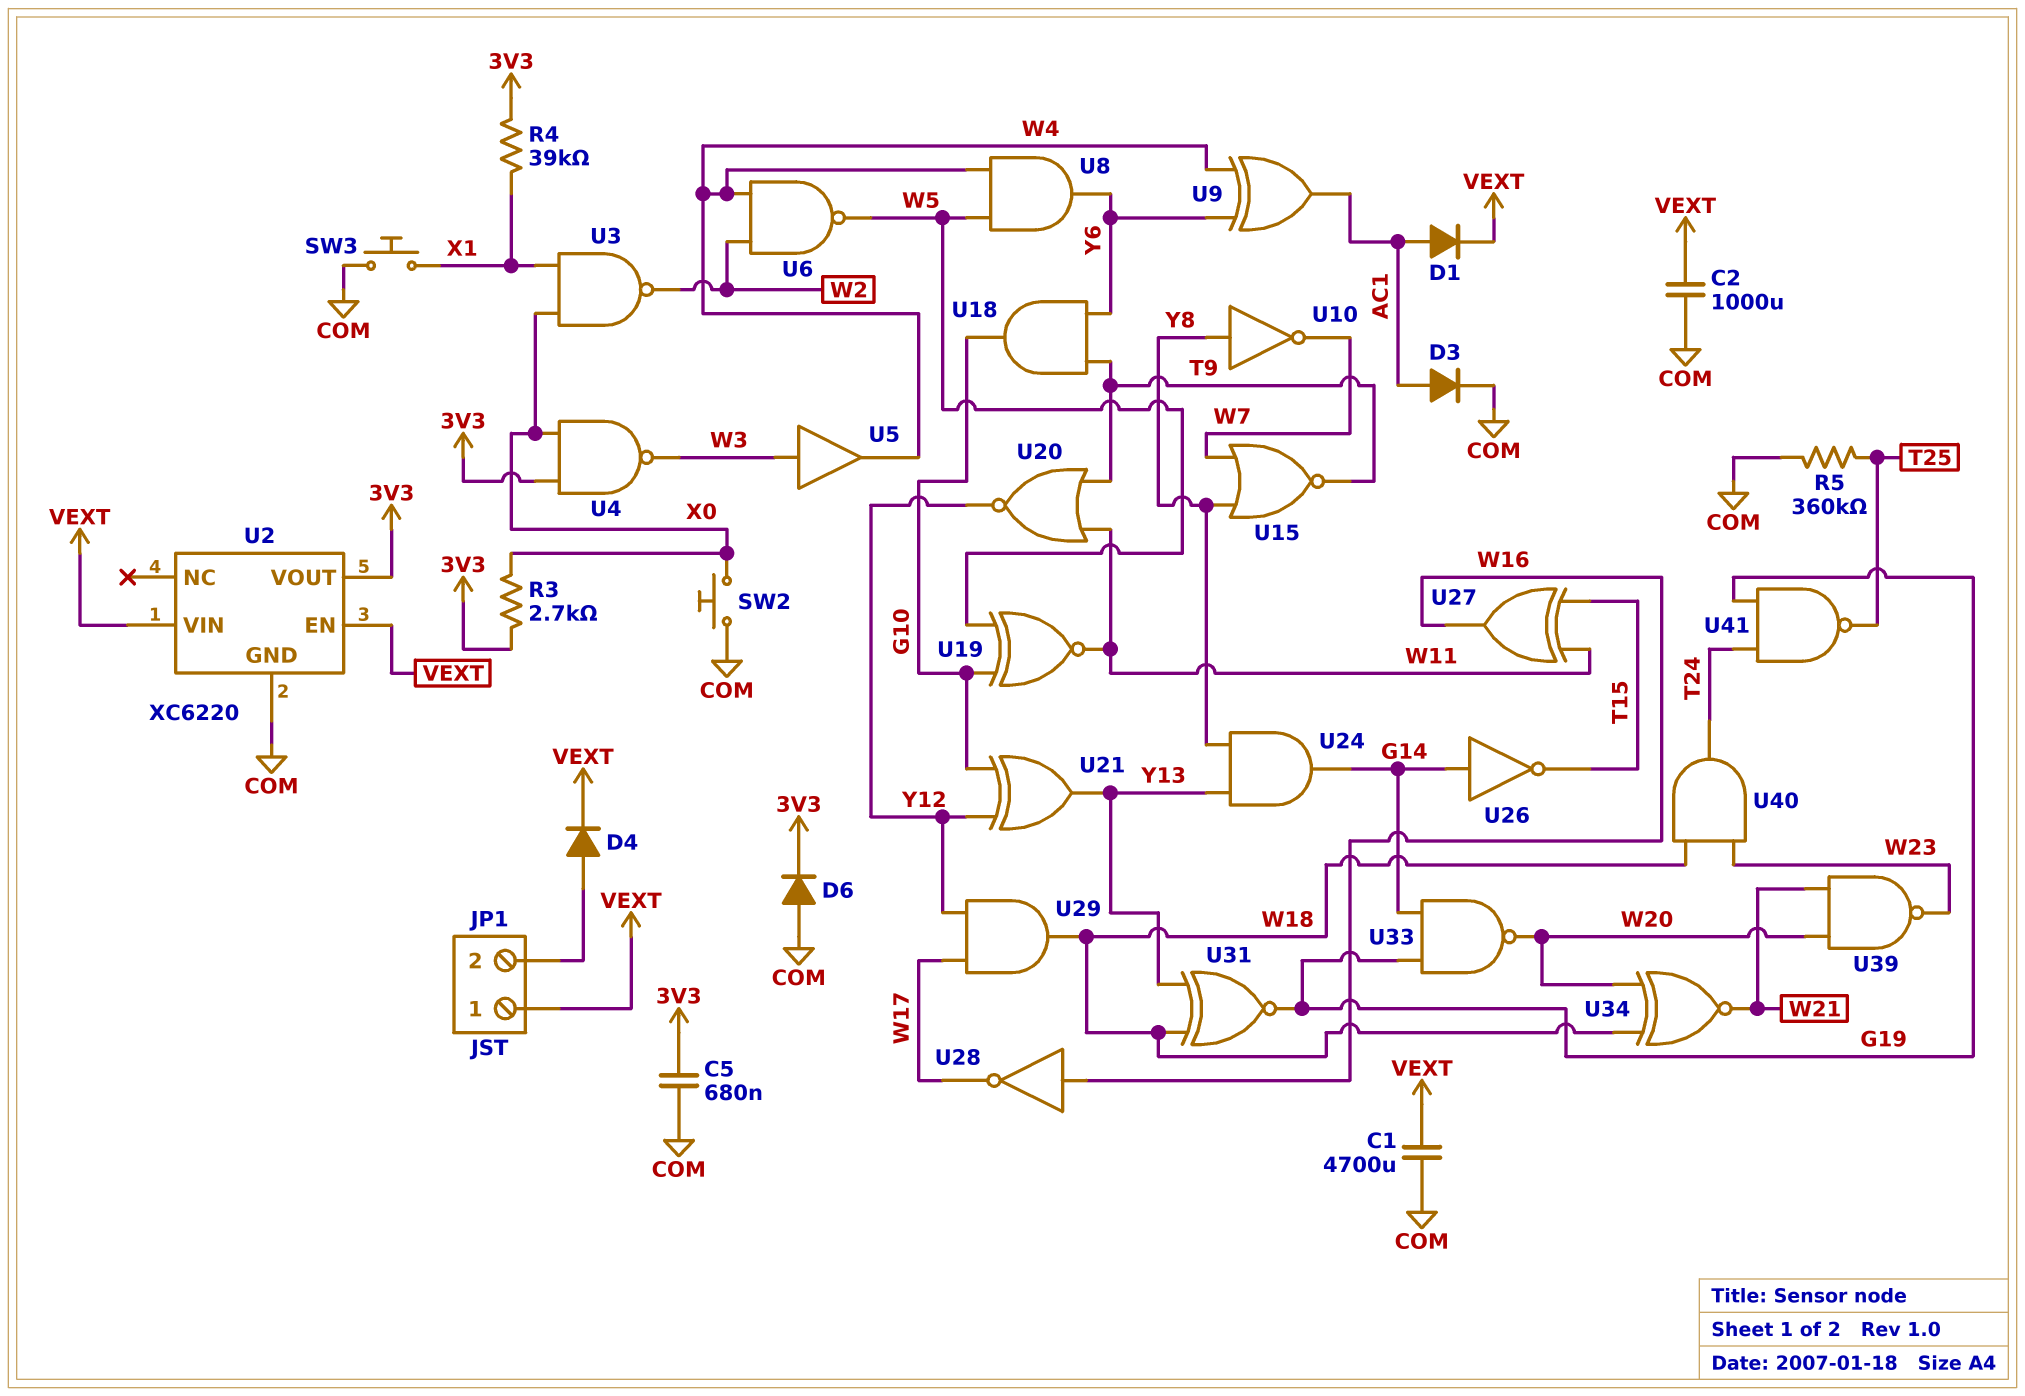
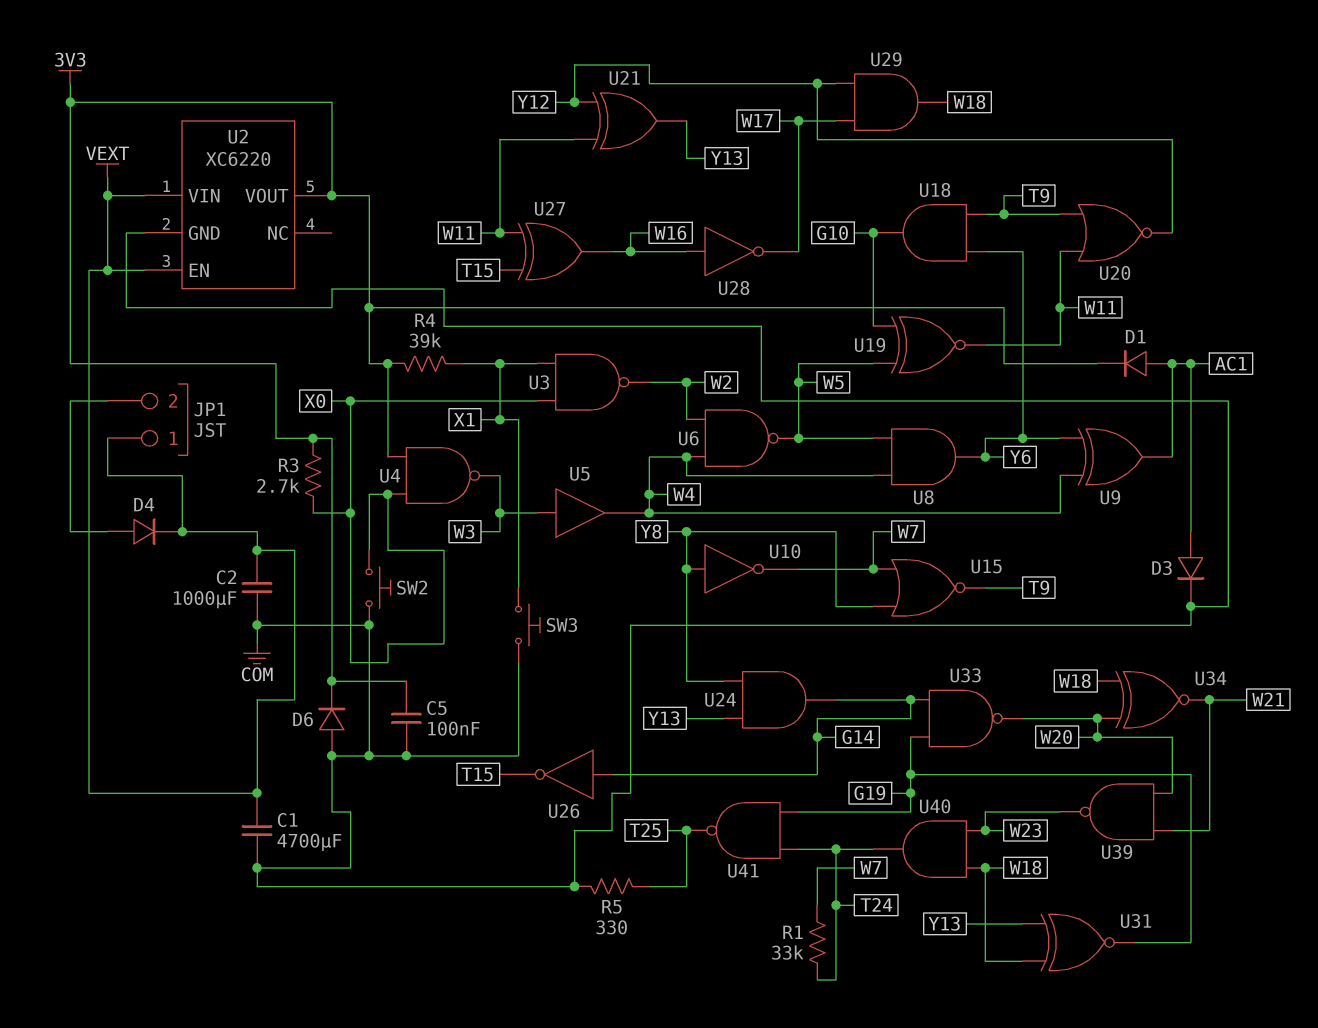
C5: 680nF (3V3, COM) -> 100nF (3V3, COM)
D1: diode (A AC1, K VEXT) -> diode (A AC1, K 3V3)
R1: none -> 33k (T24, W7)
R5: 360k (COM, T25) -> 330 (COM, T25)
U21: XOR (in G10, in Y12, out Y13) -> XOR (in W11, in Y12, out Y13)

